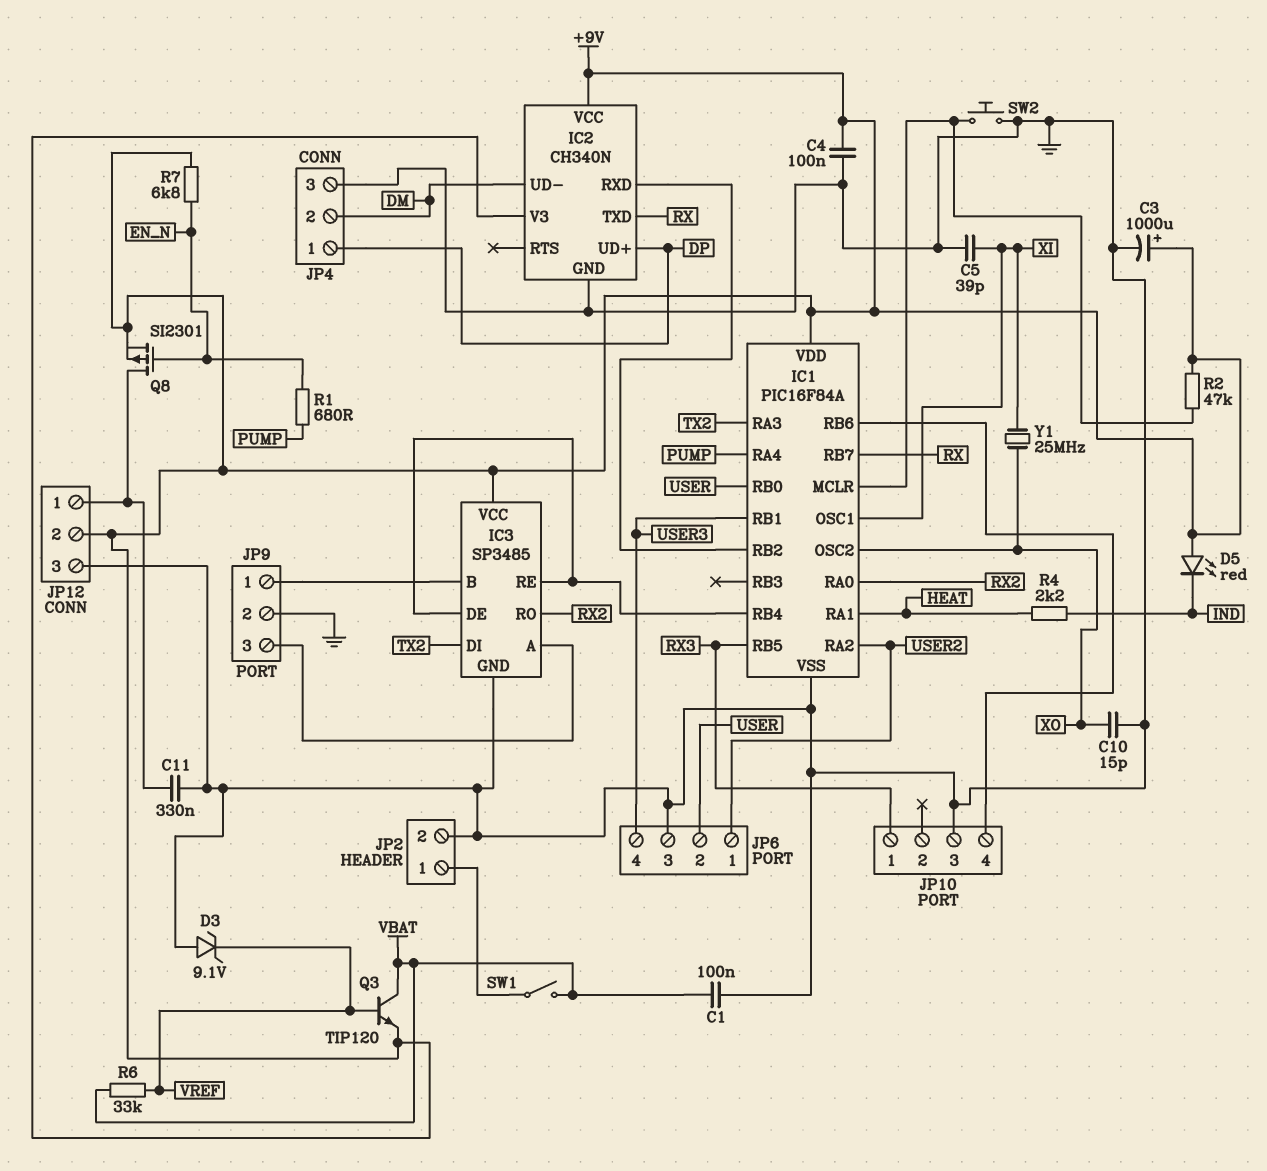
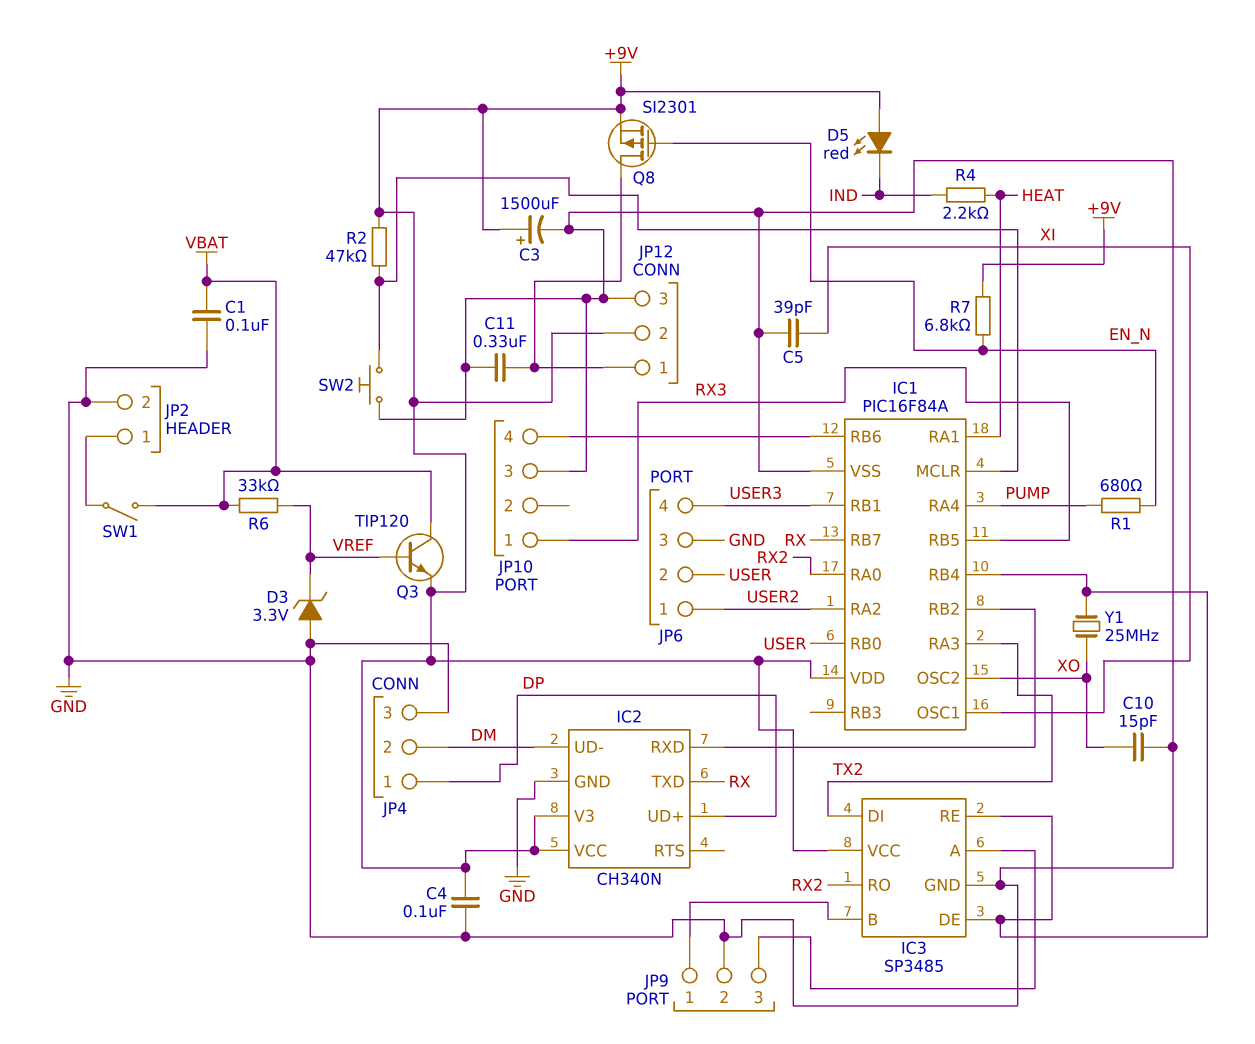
C3: 1000uF (plus +9V, minus GND) -> 1500uF (plus +9V, minus GND)
D3: zener 9.1V (A GND, K VREF) -> zener 3.3V (A GND, K VREF)
Y1: 25MHz (XI, XO) -> 25MHz (IC1/RB4, XO)

